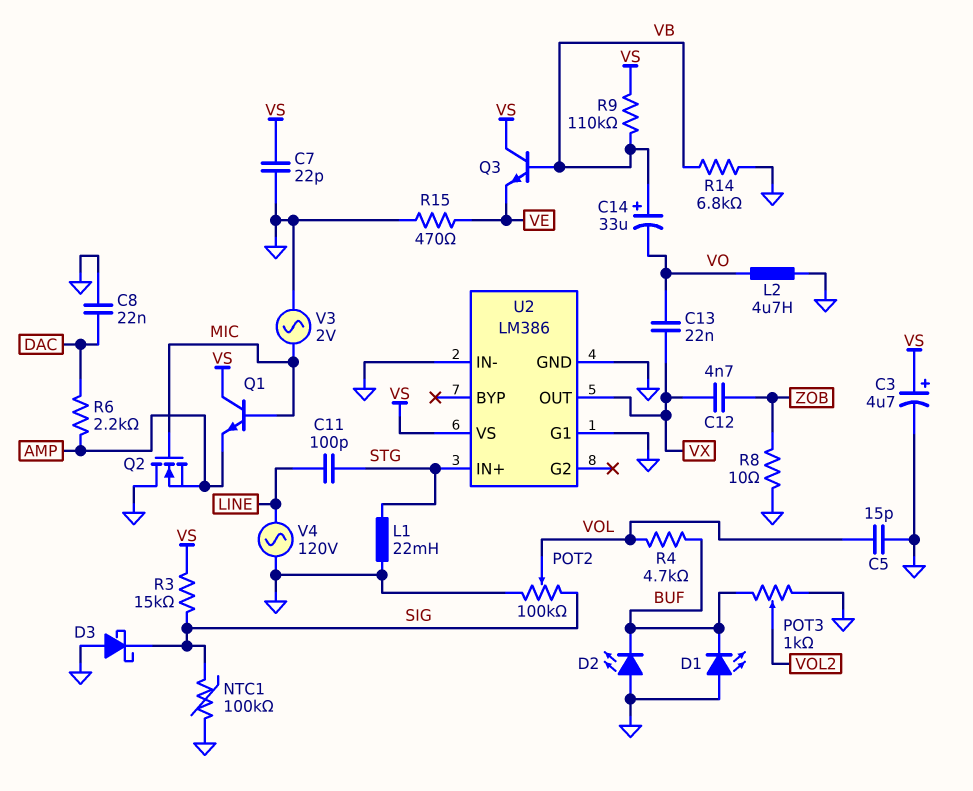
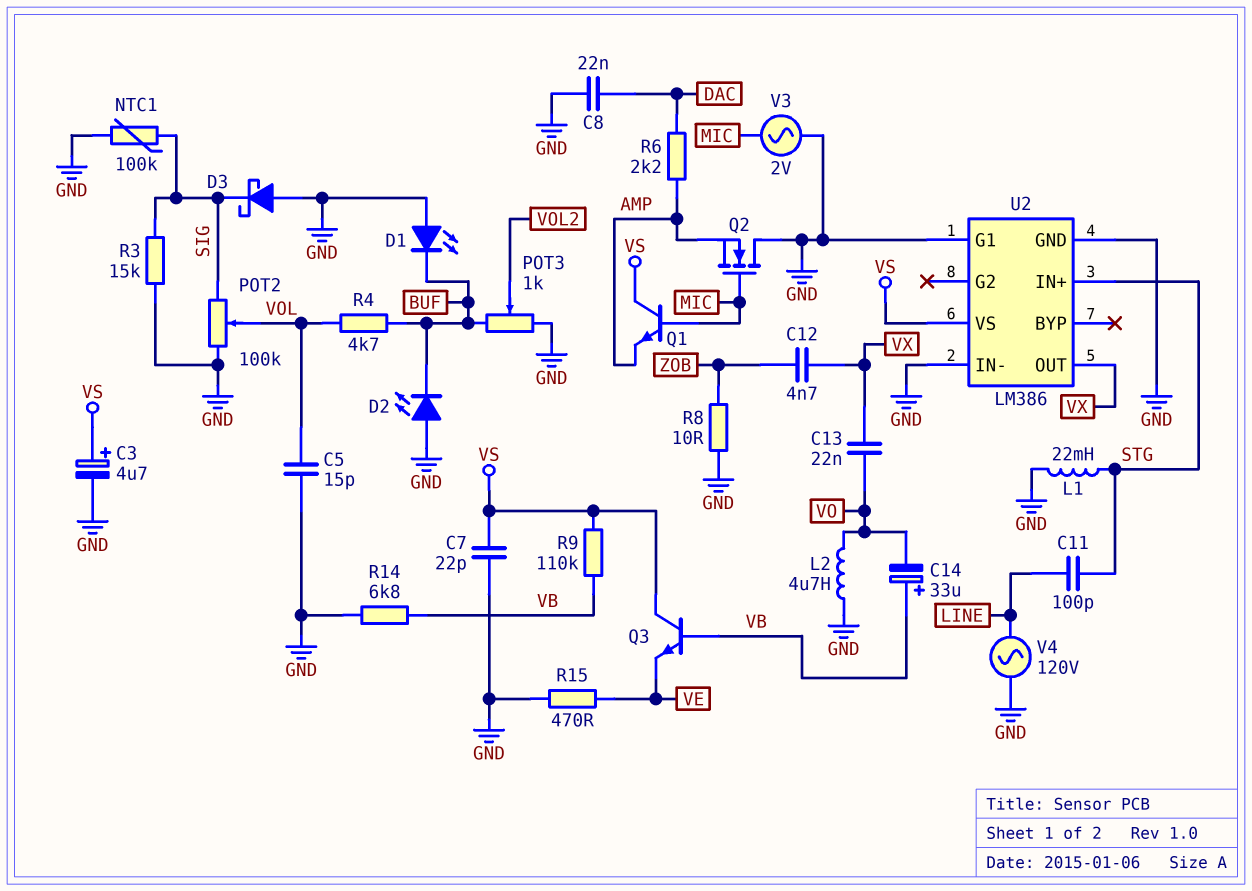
R3: 15k (SIG, VS) -> 15k (GND, SIG)

